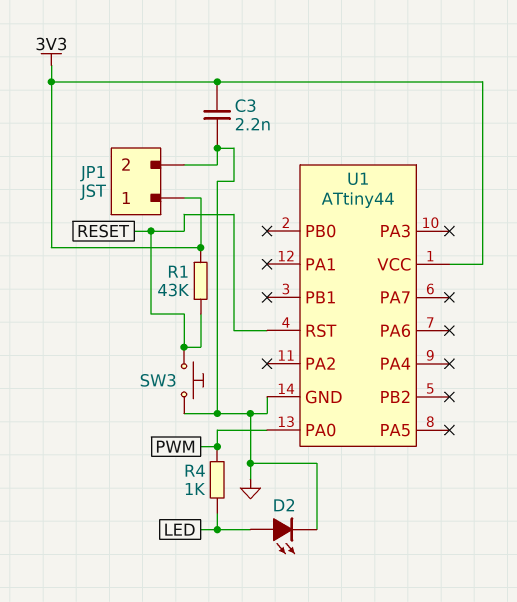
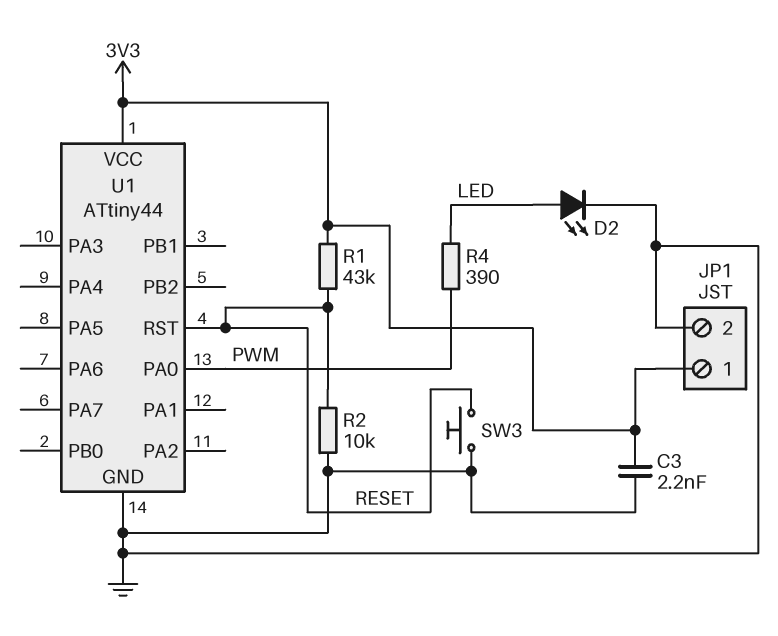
R2: none -> 10k (GND, RESET)
R4: 1k (LED, PWM) -> 390 (LED, PWM)

